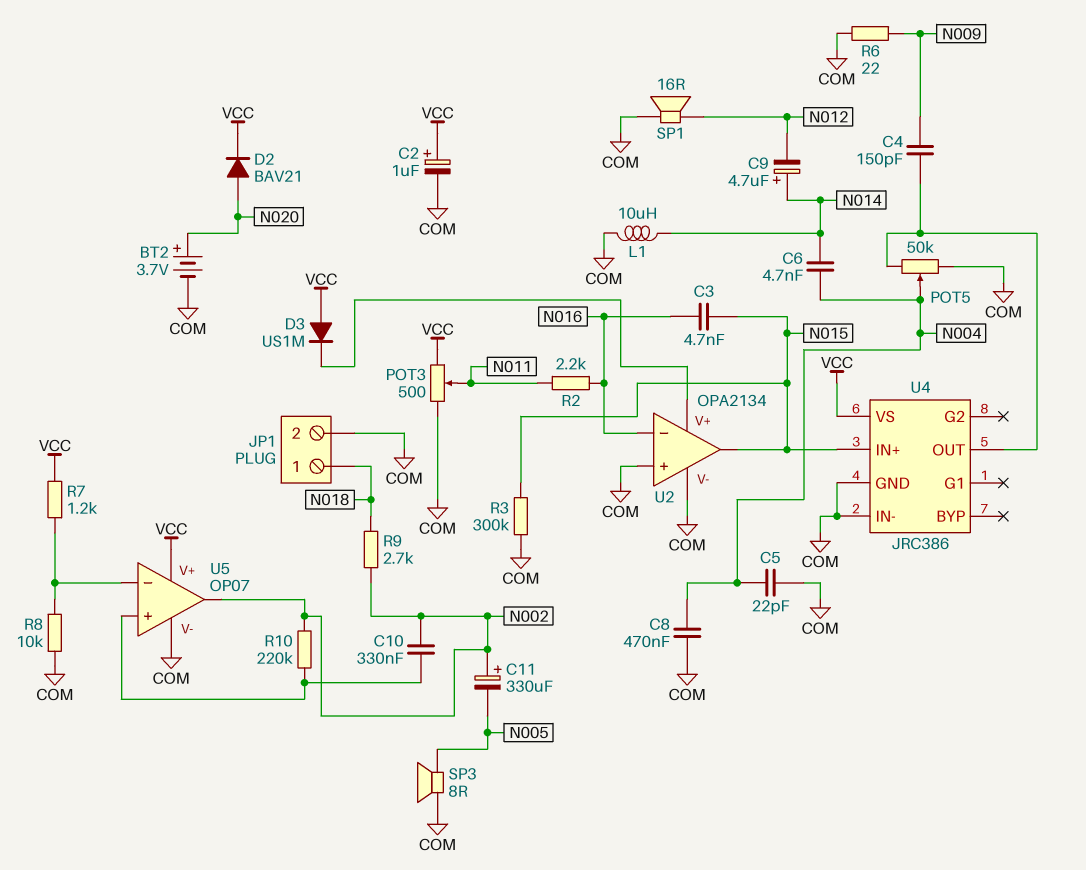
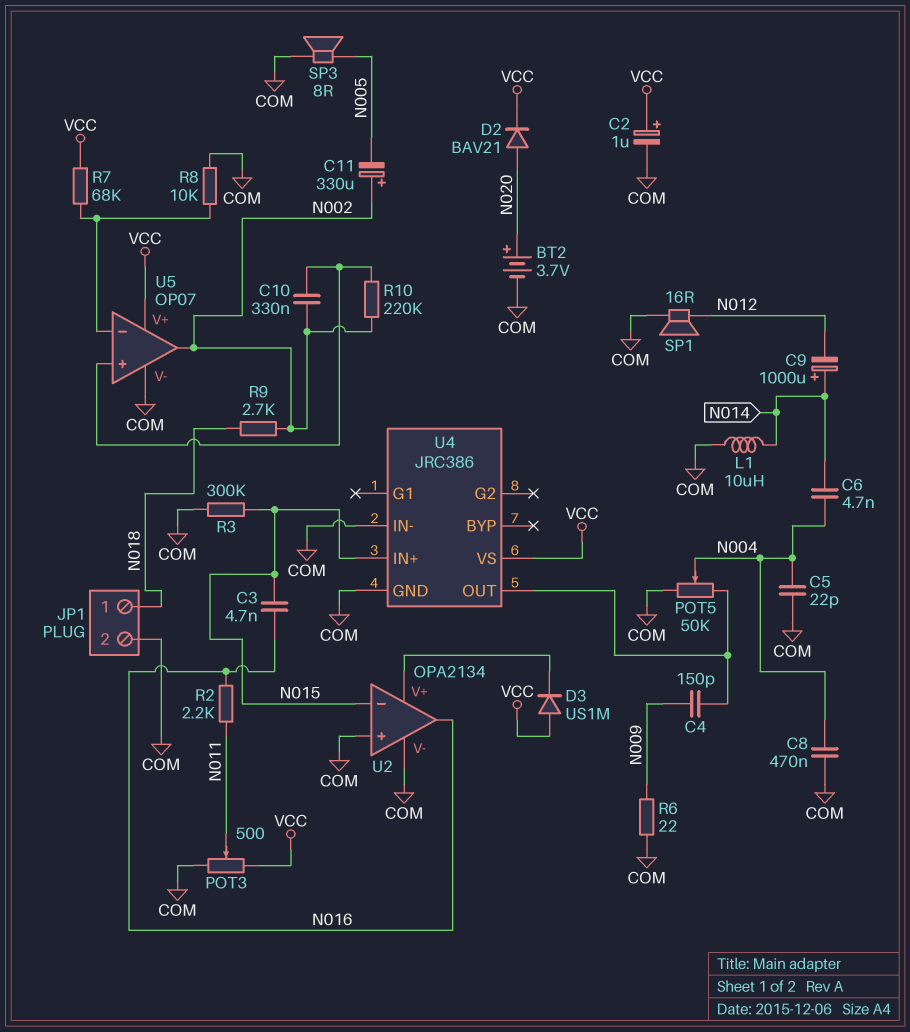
C9: 4.7uF (plus N014, minus N012) -> 1000uF (plus N014, minus N012)
R7: 1.2k (U5/in-, VCC) -> 68k (U5/in-, VCC)
U2 pin in-: N016 -> N015
U2 pin out: N015 -> N016

